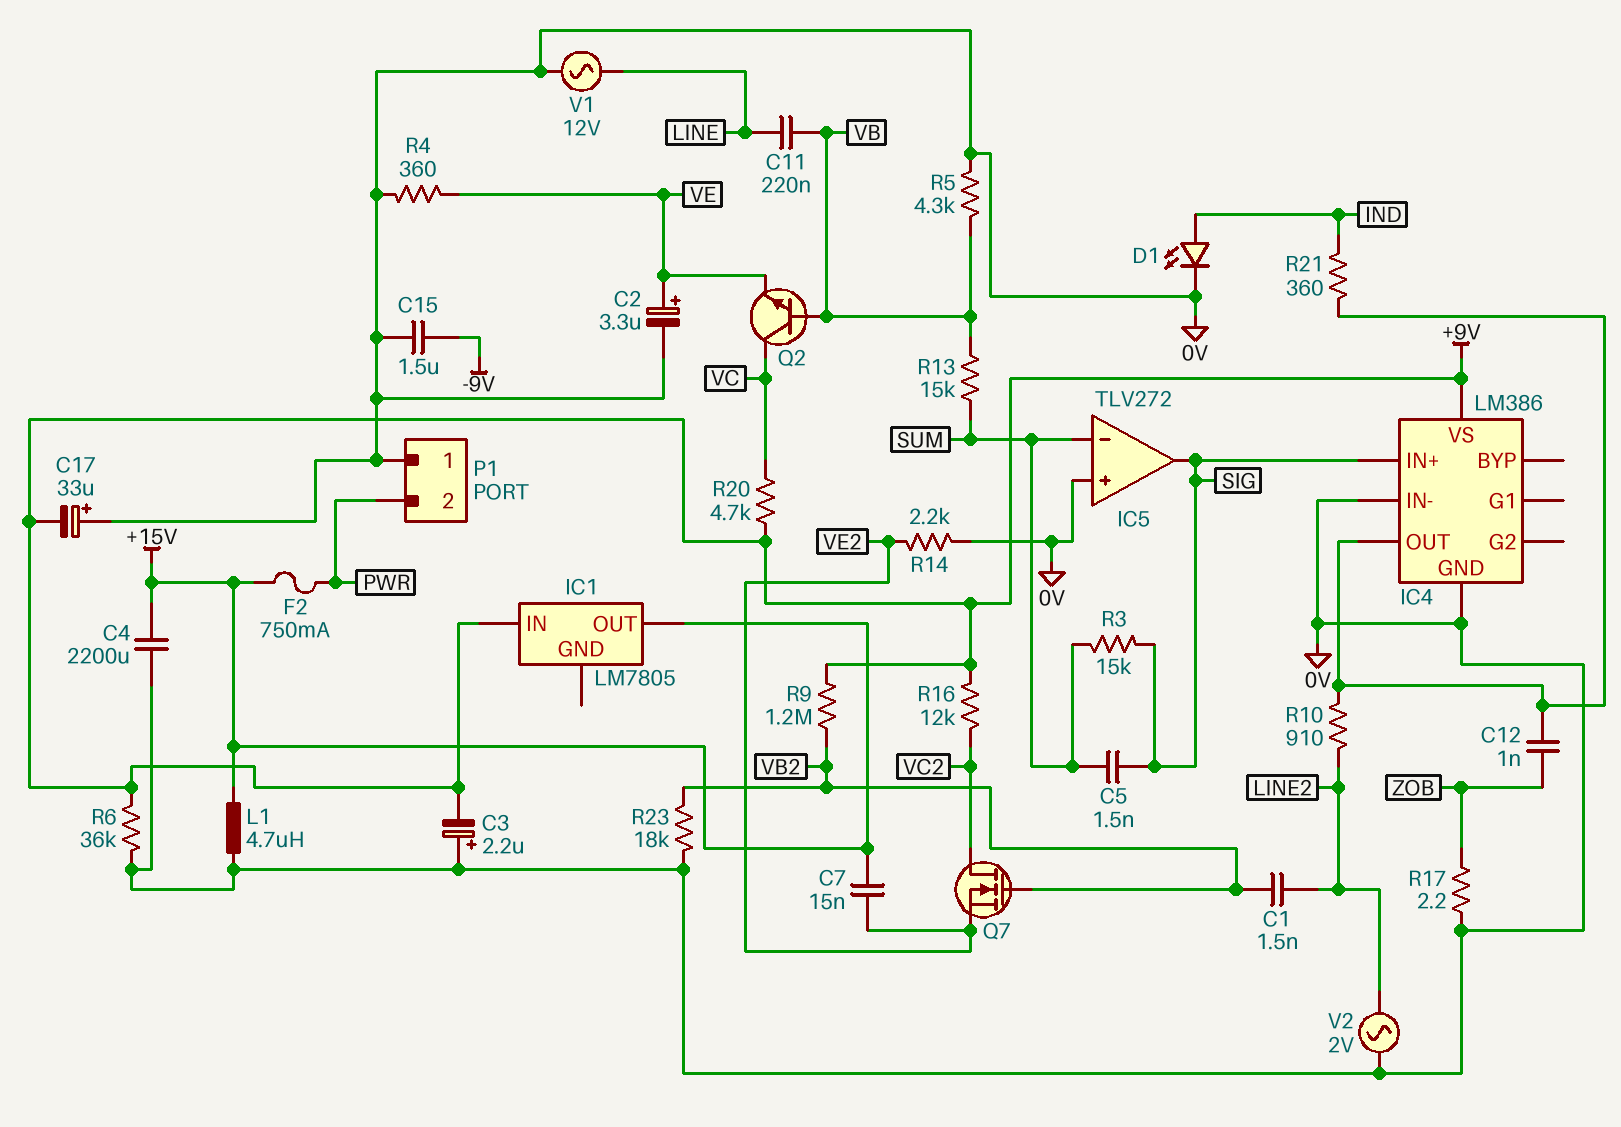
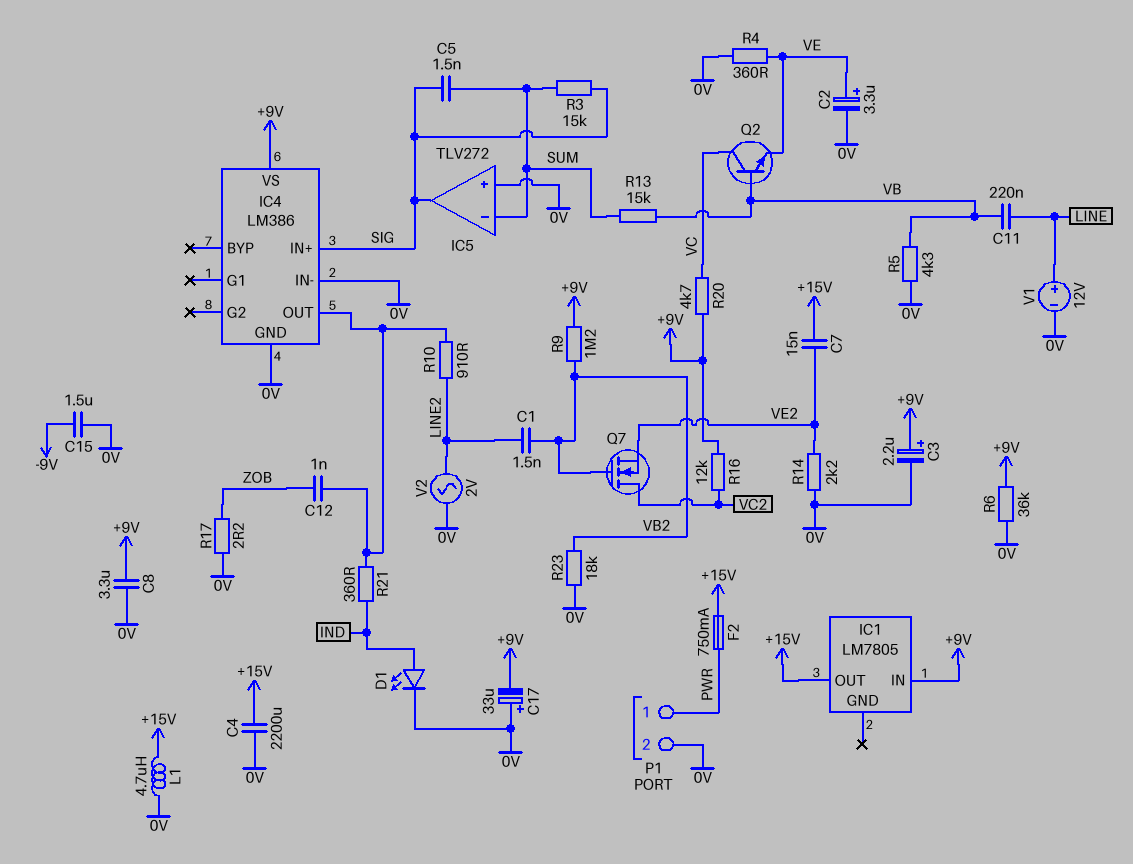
C3: 2.2uF (plus 0V, minus +9V) -> 2.2uF (plus +9V, minus 0V)
C8: none -> 3.3uF (+9V, 0V)
P1 pin 1: 0V -> PWR
P1 pin 2: PWR -> 0V
V1: AC 12V (0V, LINE) -> 12V (plus LINE, minus 0V)

